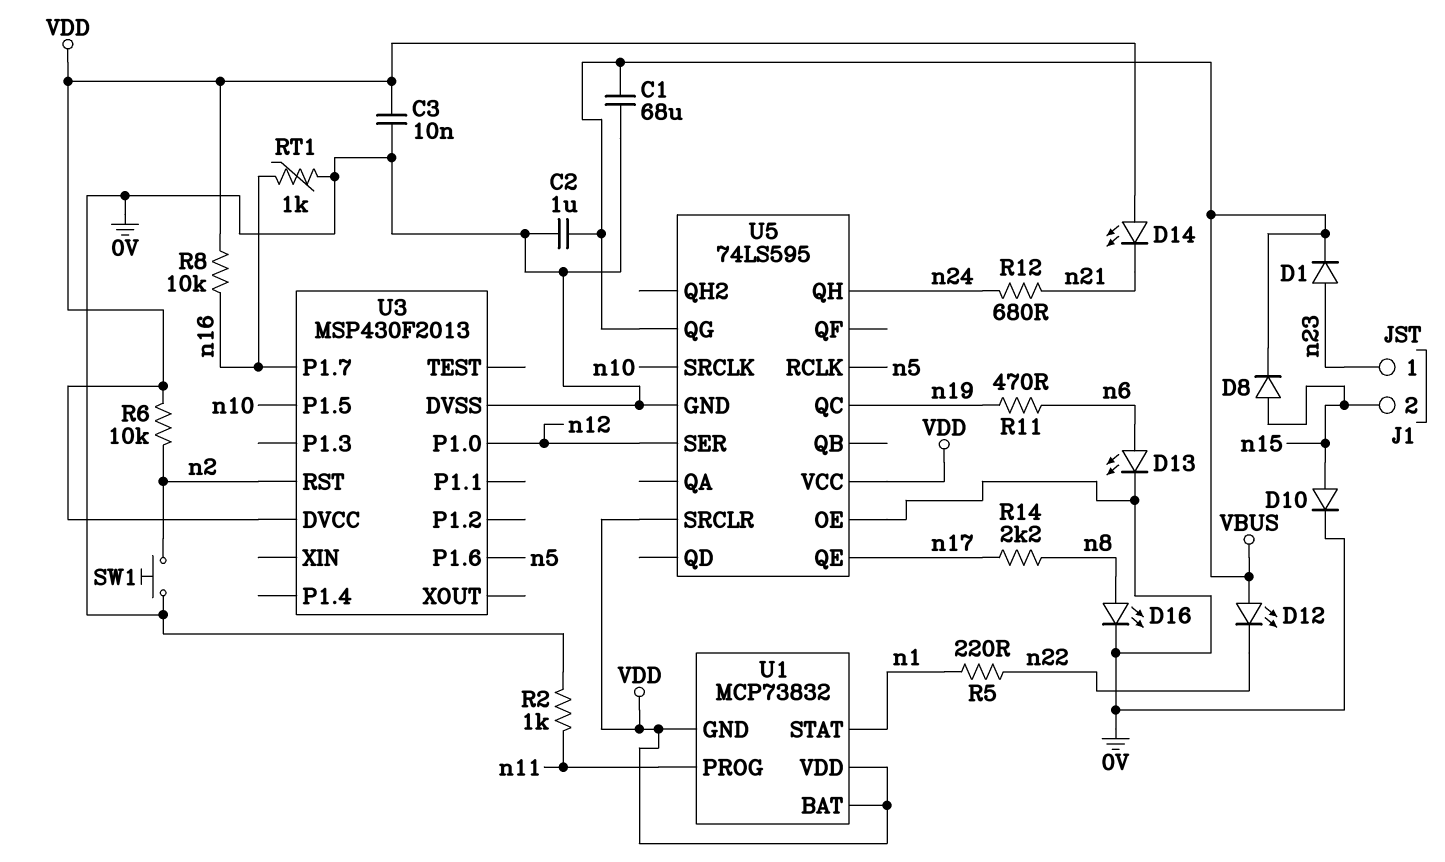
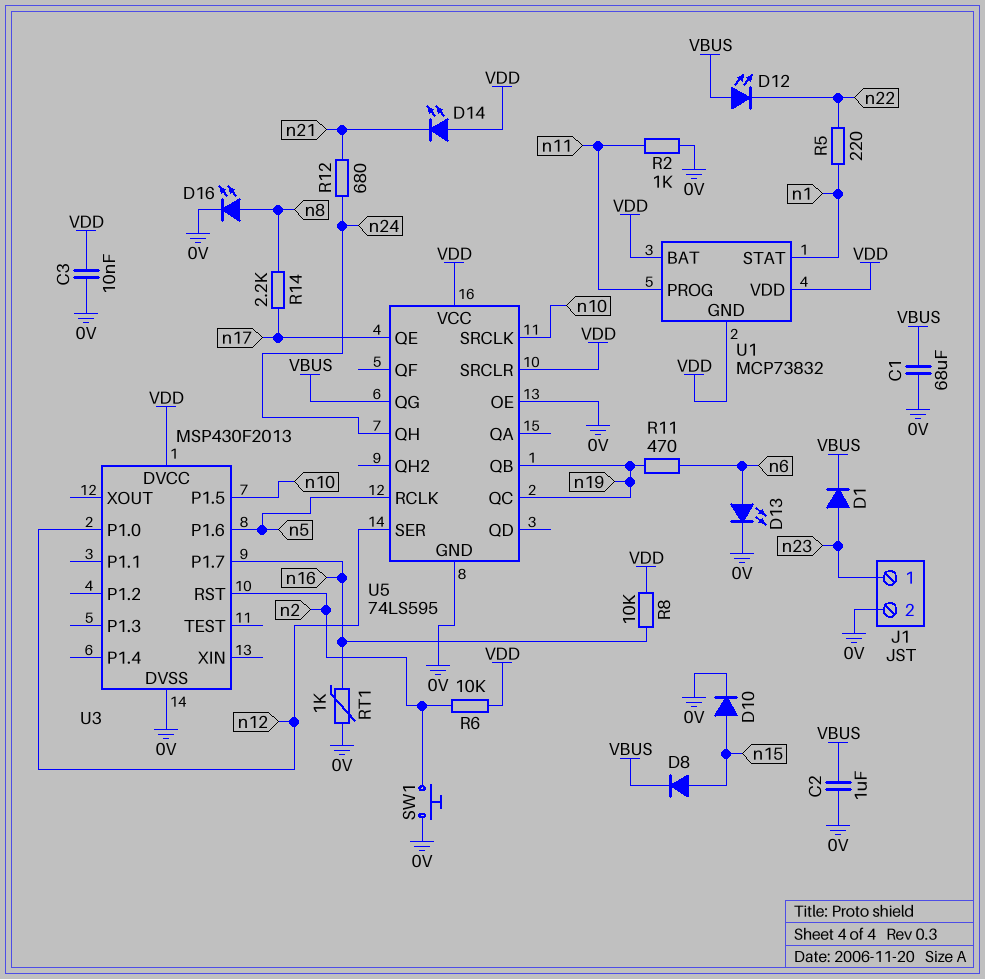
J1 pin 2: n15 -> 0V
U5 pin QB: none -> n19

